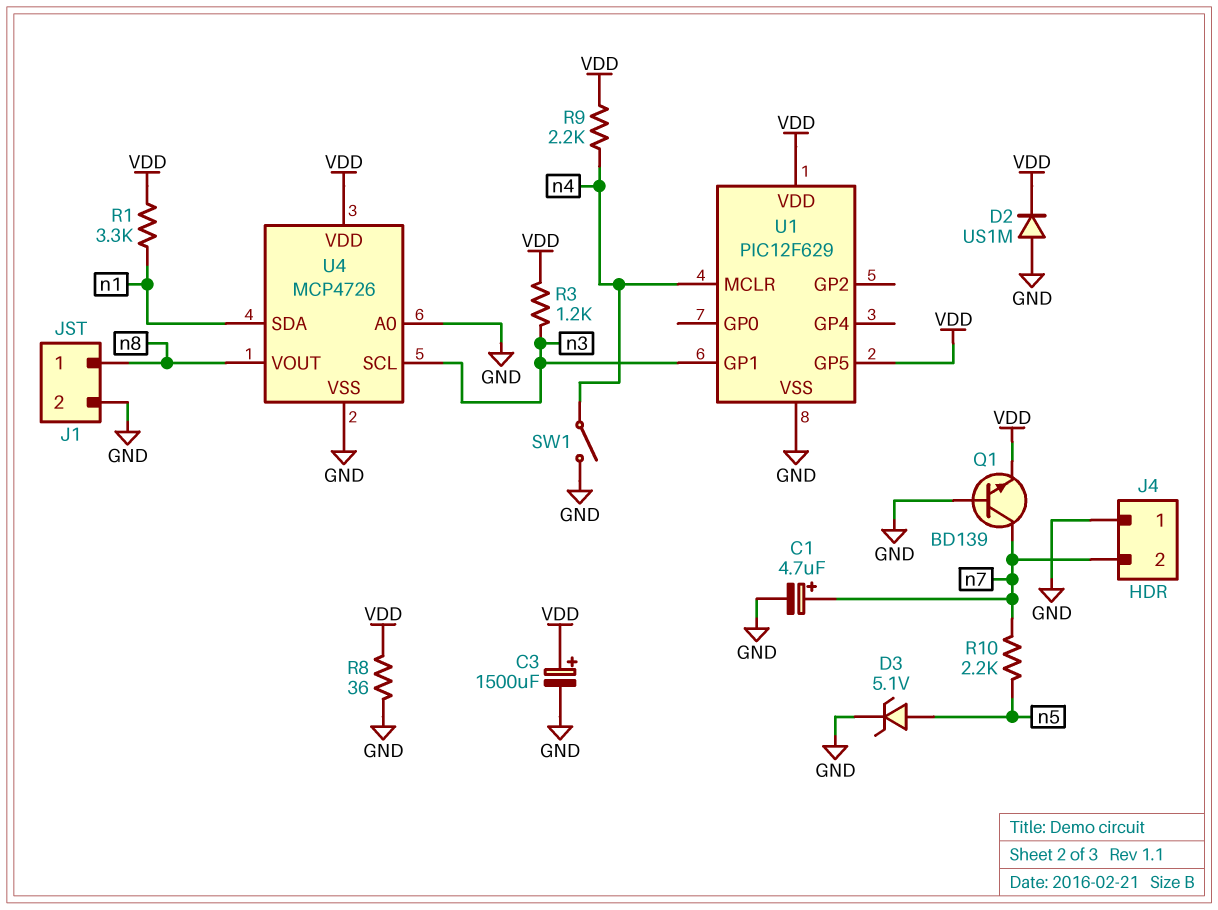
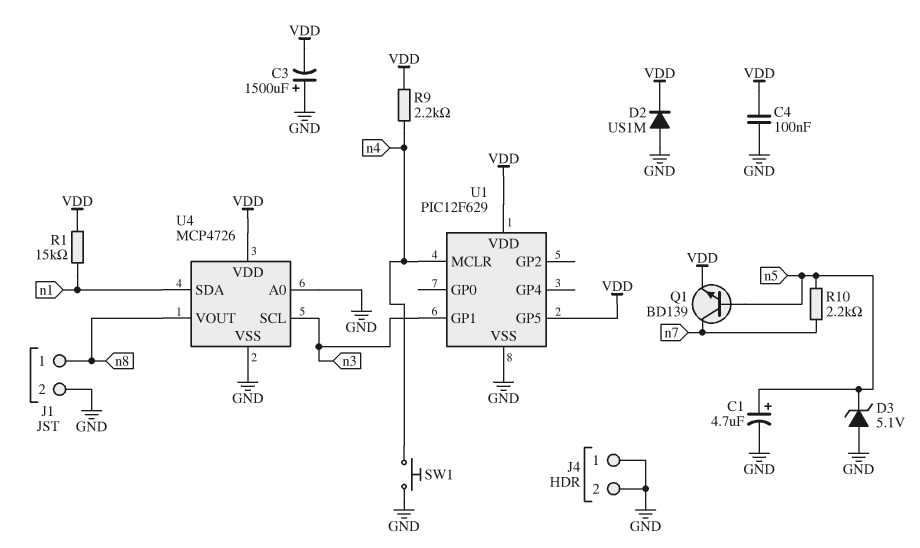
C1: 4.7uF (plus n7, minus GND) -> 4.7uF (plus n5, minus GND)
C3: 1500uF (plus VDD, minus GND) -> 1500uF (plus GND, minus VDD)
C4: none -> 100nF (GND, VDD)
D3: zener 5.1V (A n5, K GND) -> zener 5.1V (A GND, K n5)
J4 pin 2: n7 -> GND
Q1: NPN BD139 (B GND, C n7, E VDD) -> NPN BD139 (B n5, C n7, E VDD)
R1: 3.3k (VDD, n1) -> 15k (VDD, n1)
R3: 1.2k (VDD, n3) -> none
R8: 36 (GND, VDD) -> none
SW1: switch (GND, n4) -> button (GND, n4)

